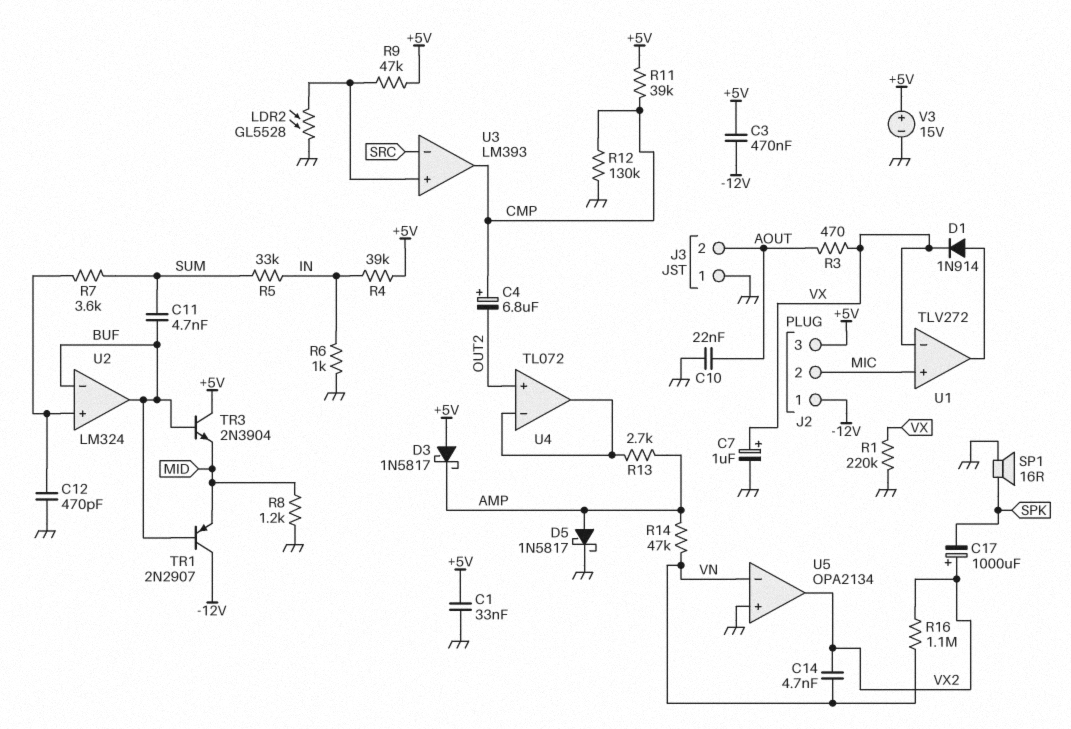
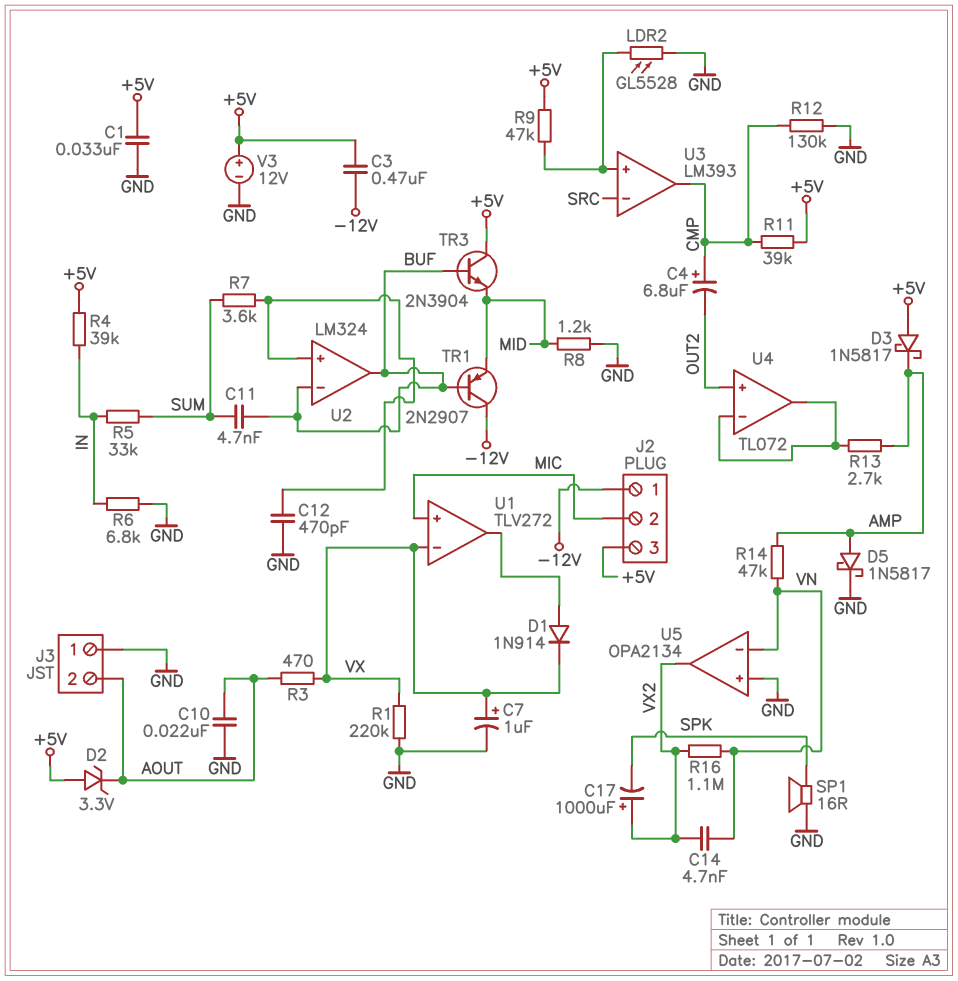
D2: none -> zener 3.3V (A +5V, K AOUT)
R6: 1k (GND, IN) -> 6.8k (GND, IN)
V3: 15V (plus +5V, minus GND) -> 12V (plus +5V, minus GND)

